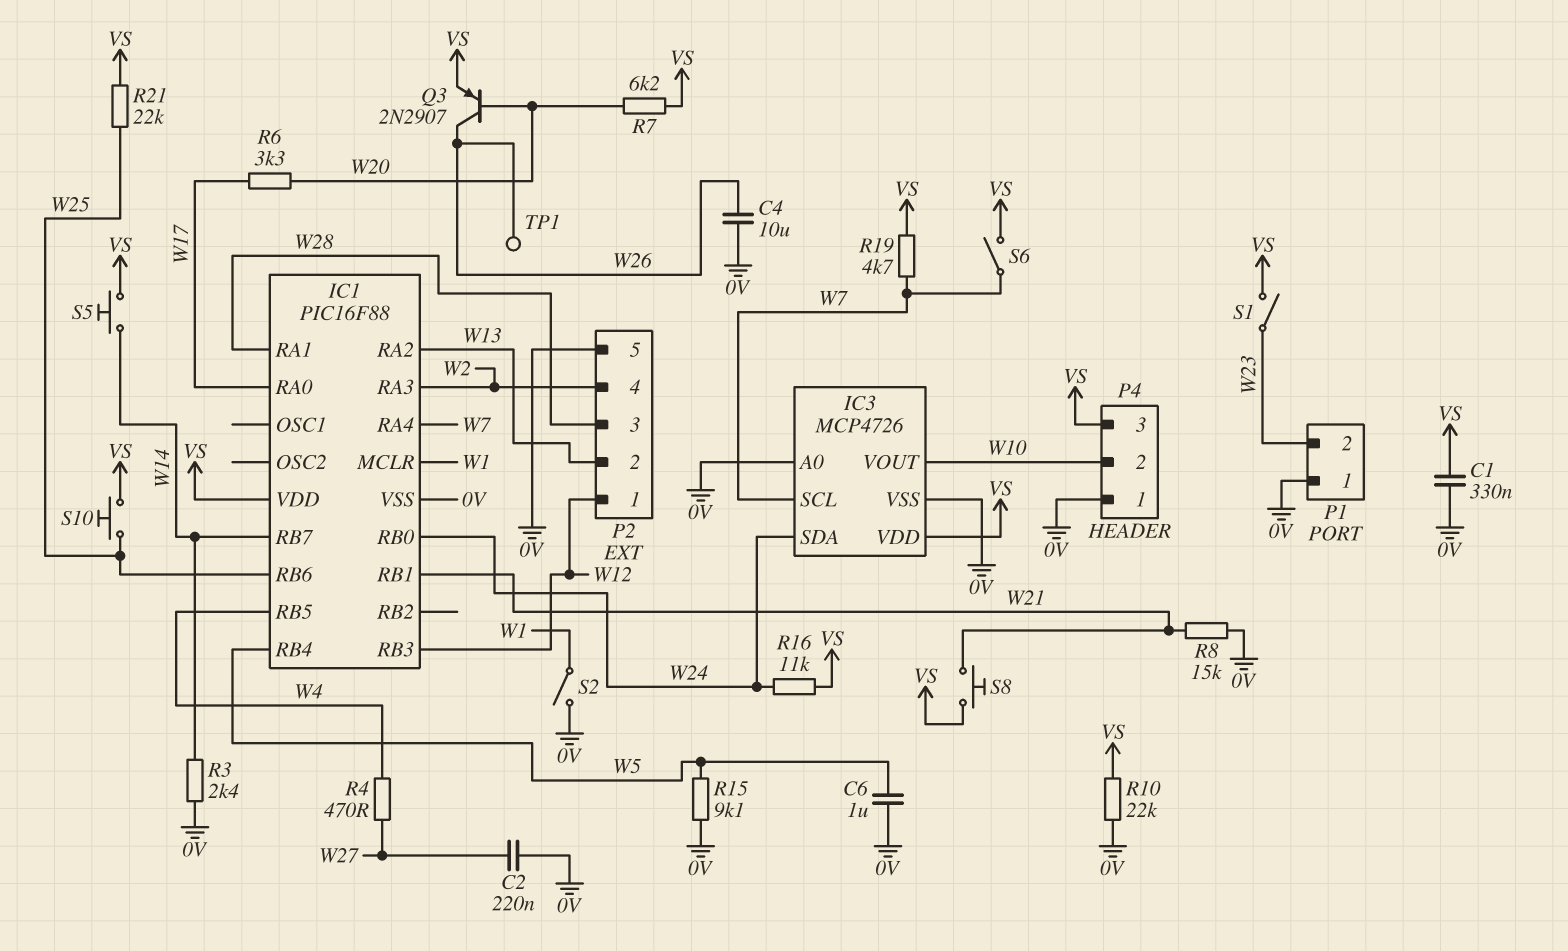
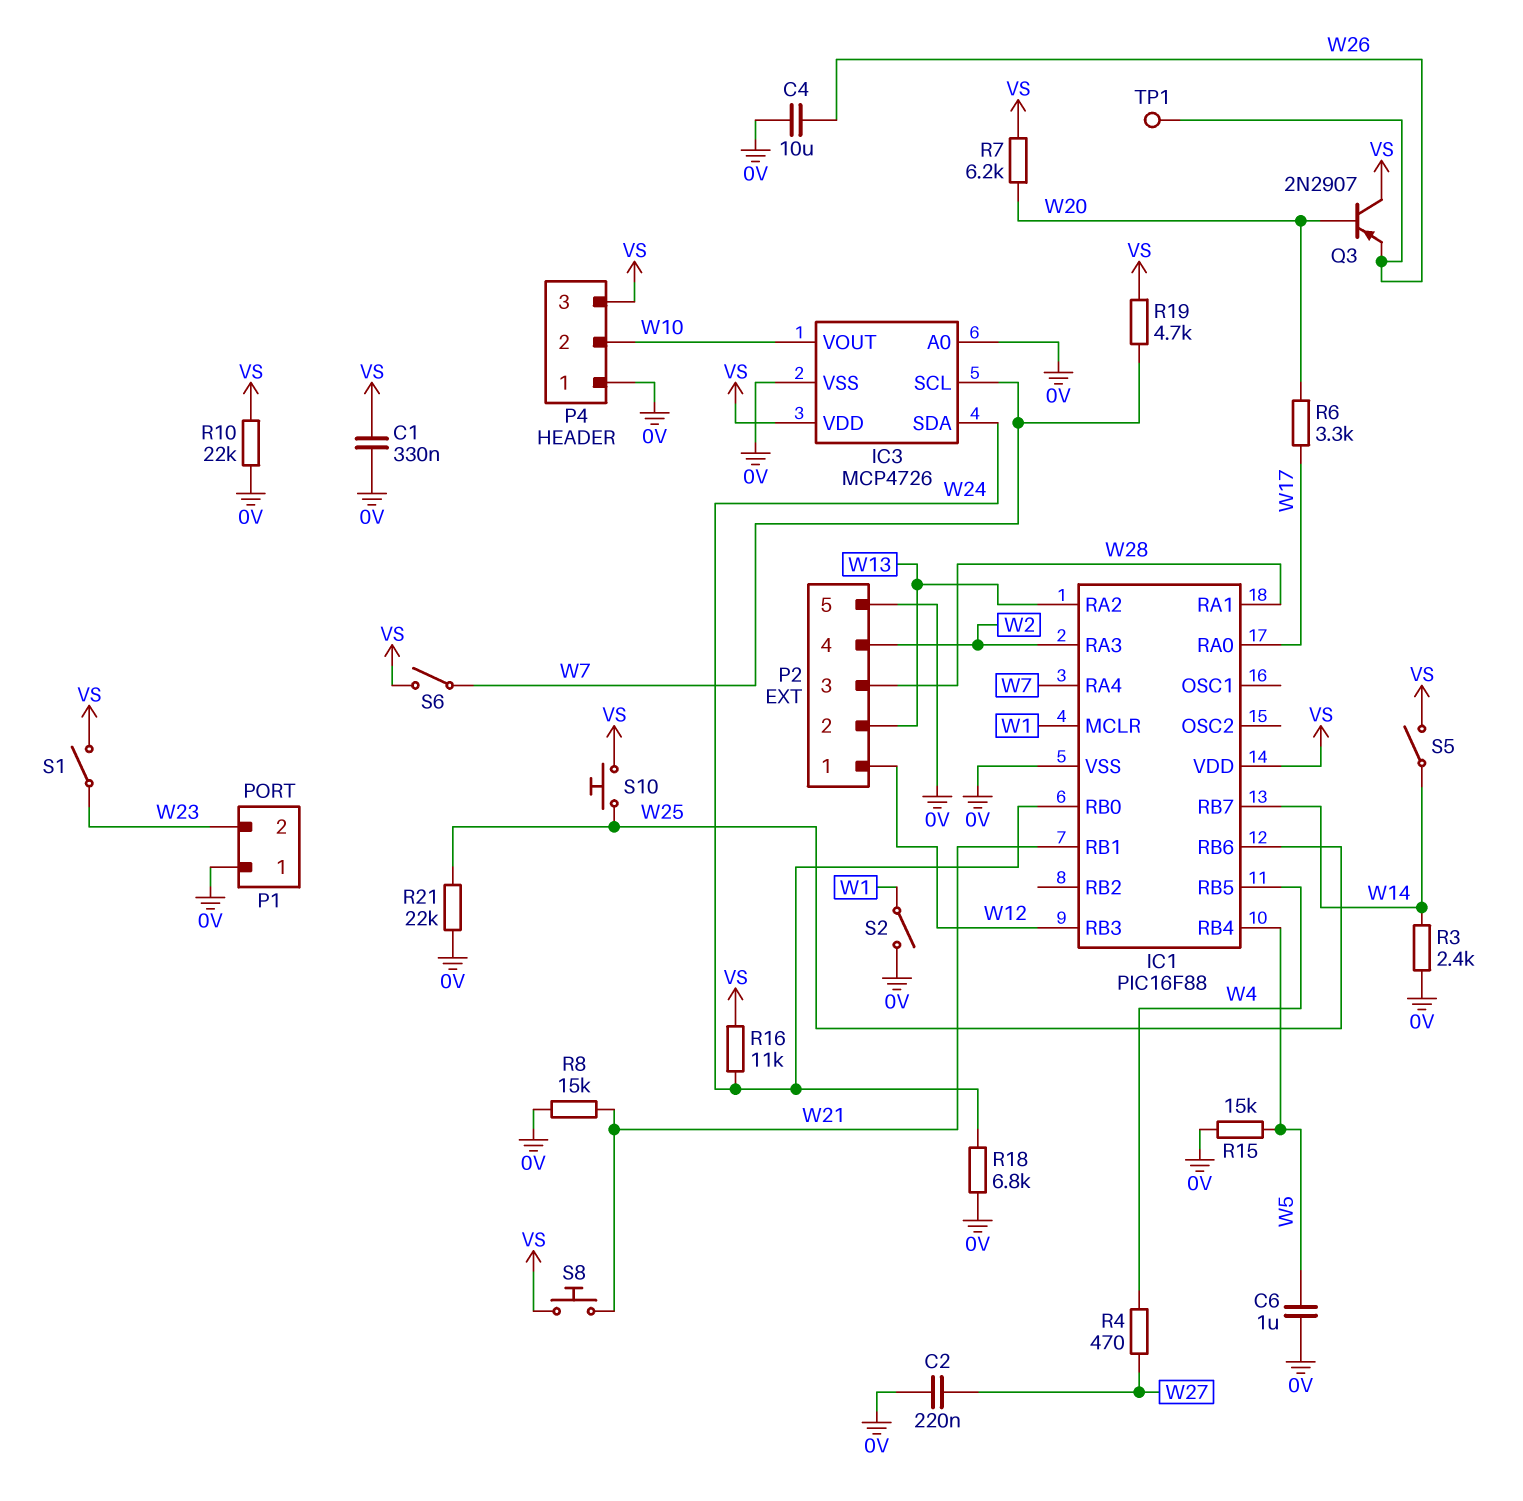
Q3: PNP 2N2907 (B W20, C W26, E VS) -> PNP 2N2907 (B W20, C VS, E W26)
R15: 9.1k (0V, W5) -> 15k (0V, W5)
R18: none -> 6.8k (0V, W24)
R21: 22k (VS, W25) -> 22k (0V, W25)
S5: button (VS, W14) -> switch (VS, W14)

